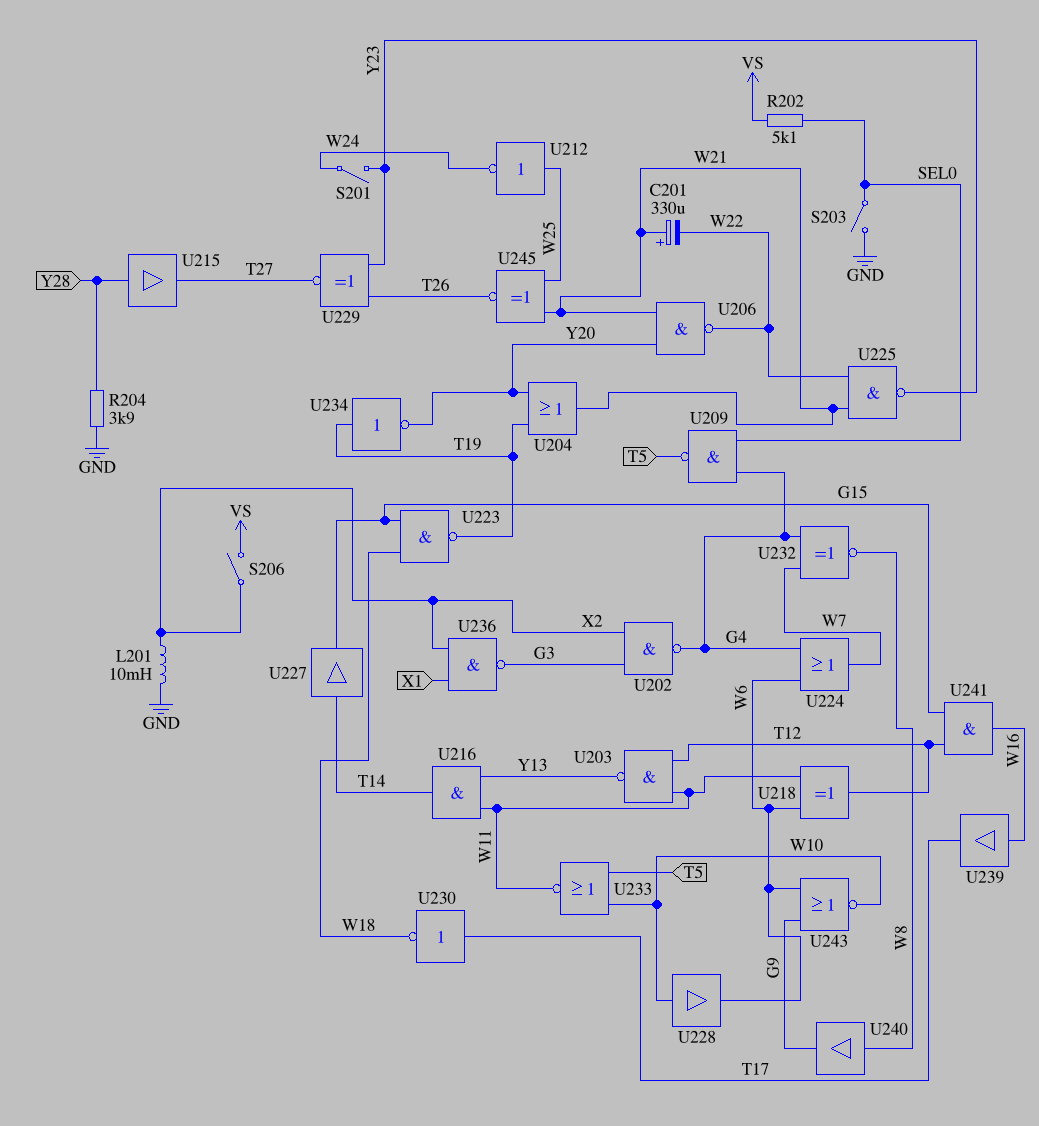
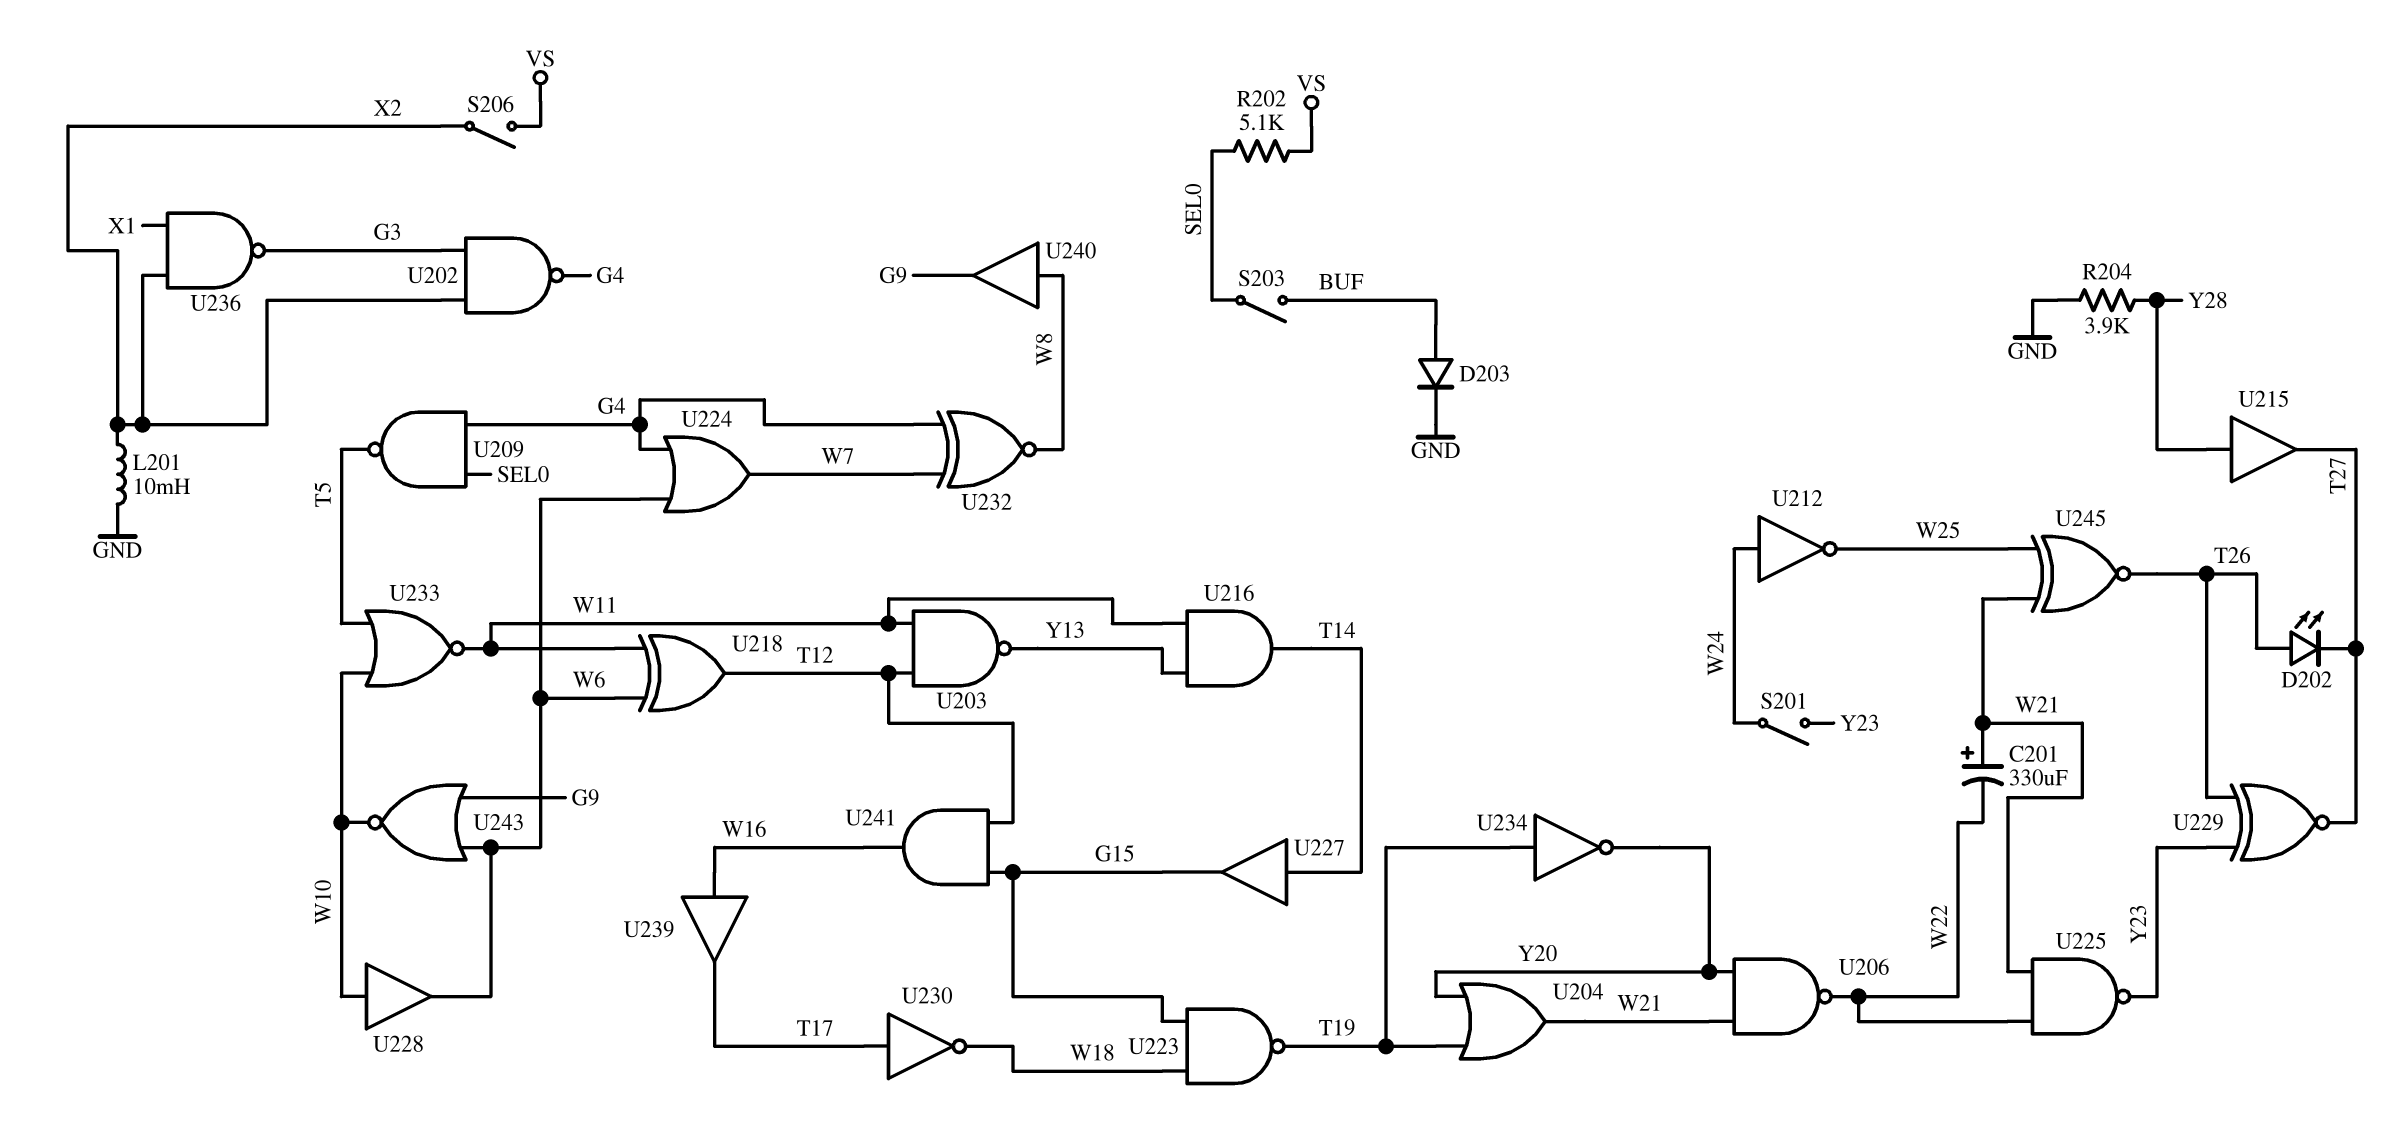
D202: none -> LED (A T26, K T27)
D203: none -> diode (A BUF, K GND)
S203: switch (GND, SEL0) -> switch (BUF, SEL0)
U212: NOT (in W25, out W24) -> NOT (in W24, out W25)

